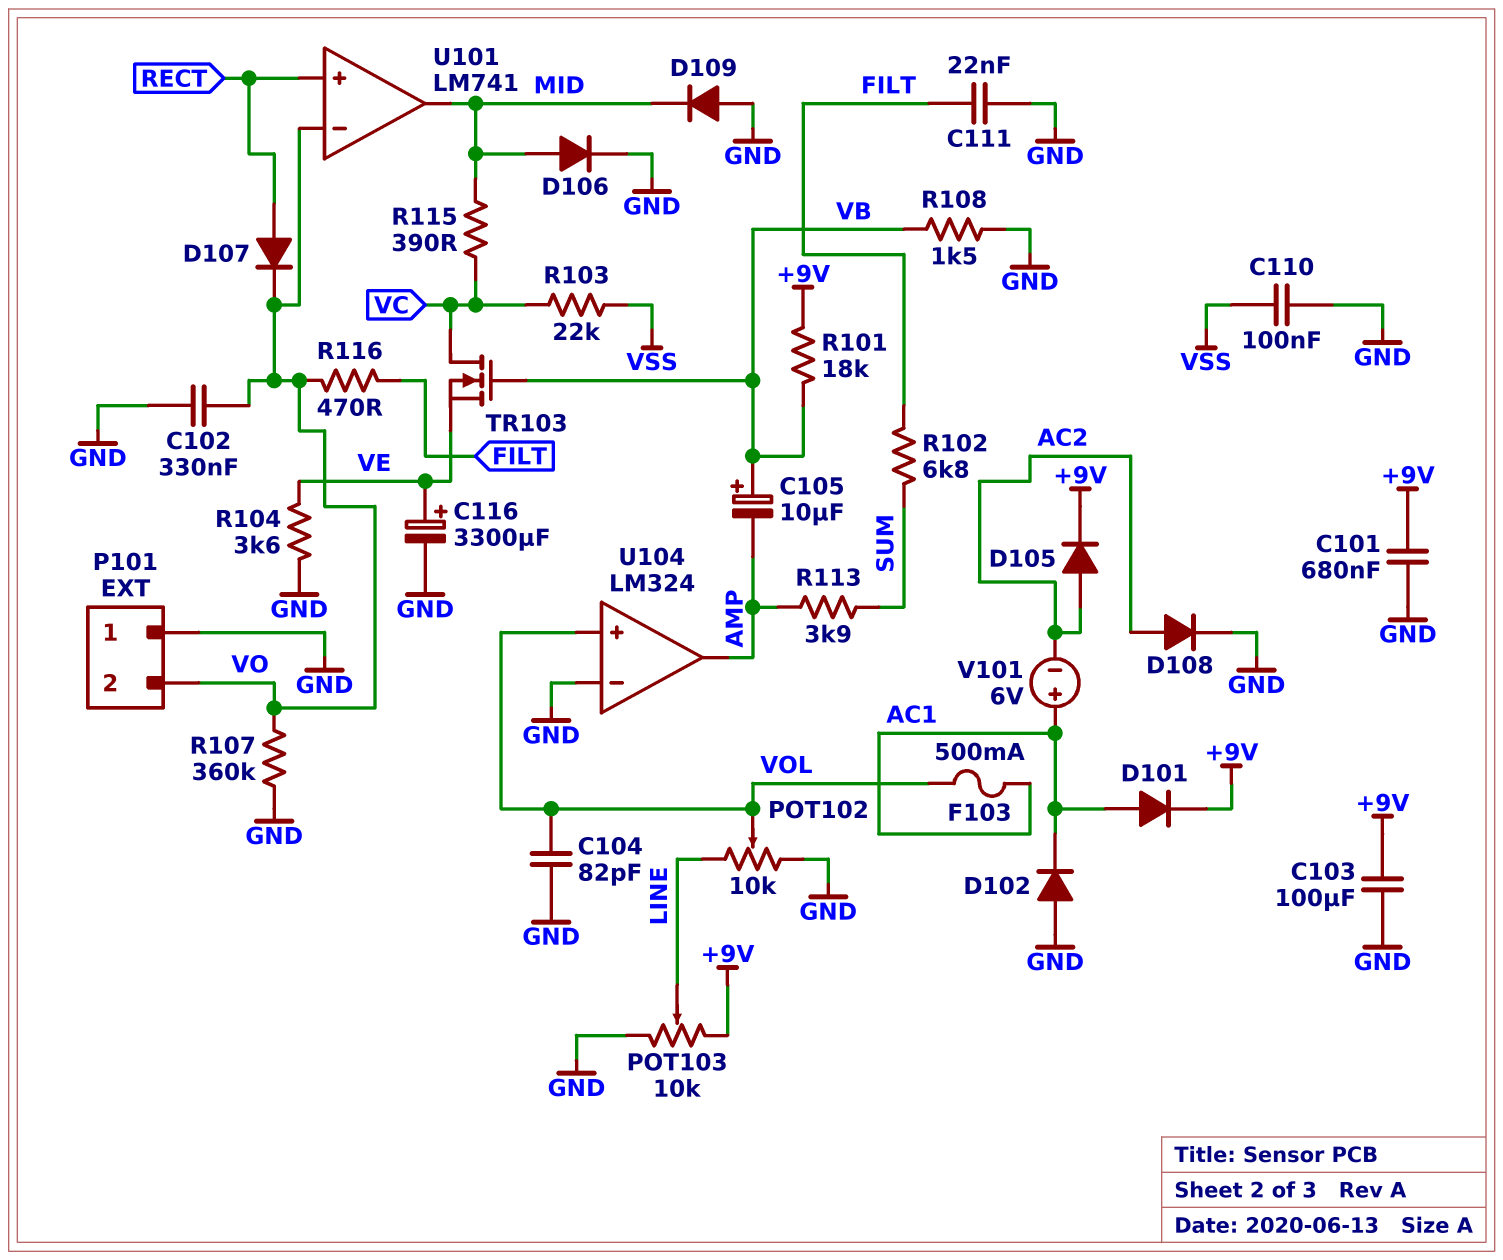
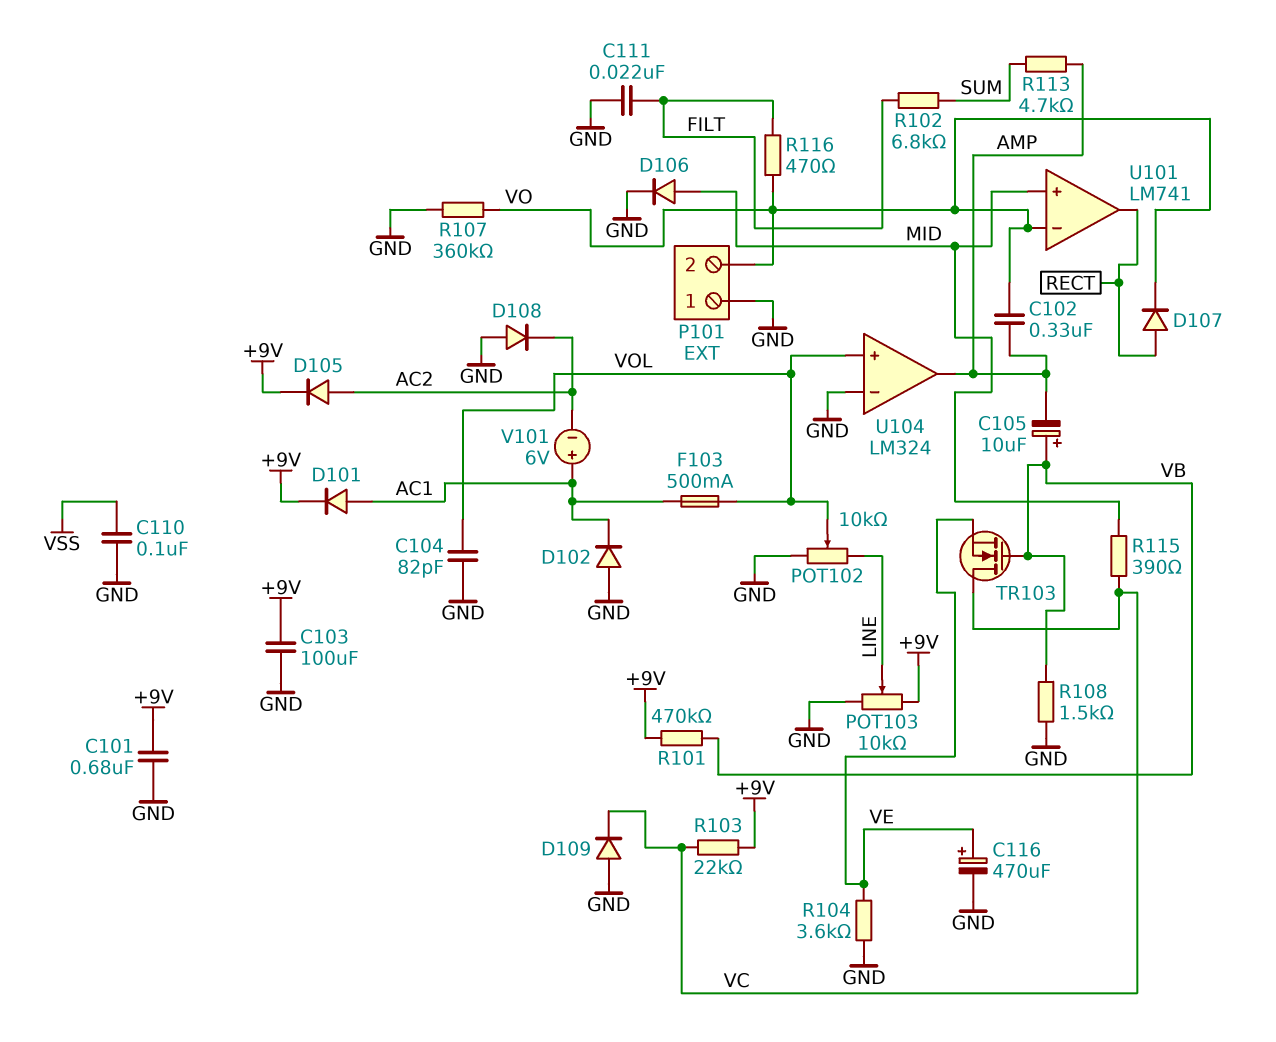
C102: 330nF (GND, VO) -> 330nF (AMP, VO)
C116: 3300uF (plus VE, minus GND) -> 470uF (plus VE, minus GND)
D108: diode (A AC2, K GND) -> diode (A GND, K AC2)
D109: diode (A GND, K MID) -> diode (A GND, K VC)
R101: 18k (+9V, VB) -> 470k (+9V, VB)
R103: 22k (VC, VSS) -> 22k (+9V, VC)
R113: 3.9k (AMP, SUM) -> 4.7k (AMP, SUM)
U101 pin in+: RECT -> MID
U101 pin out: MID -> RECT

